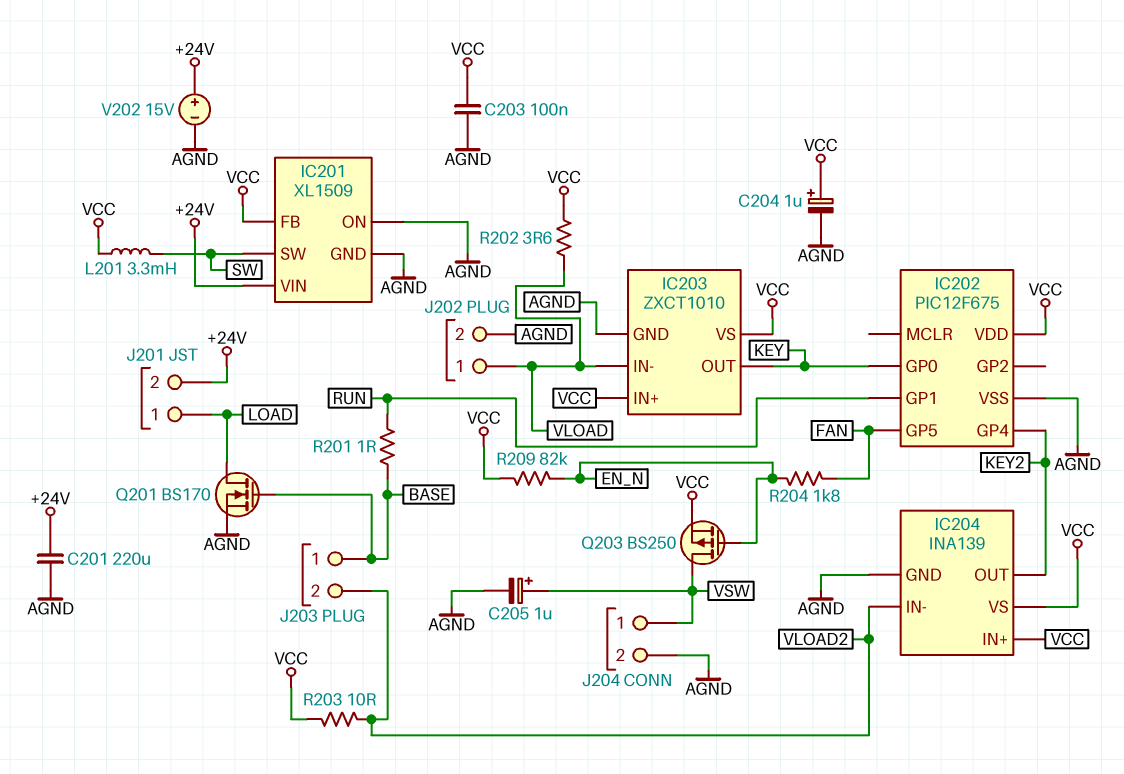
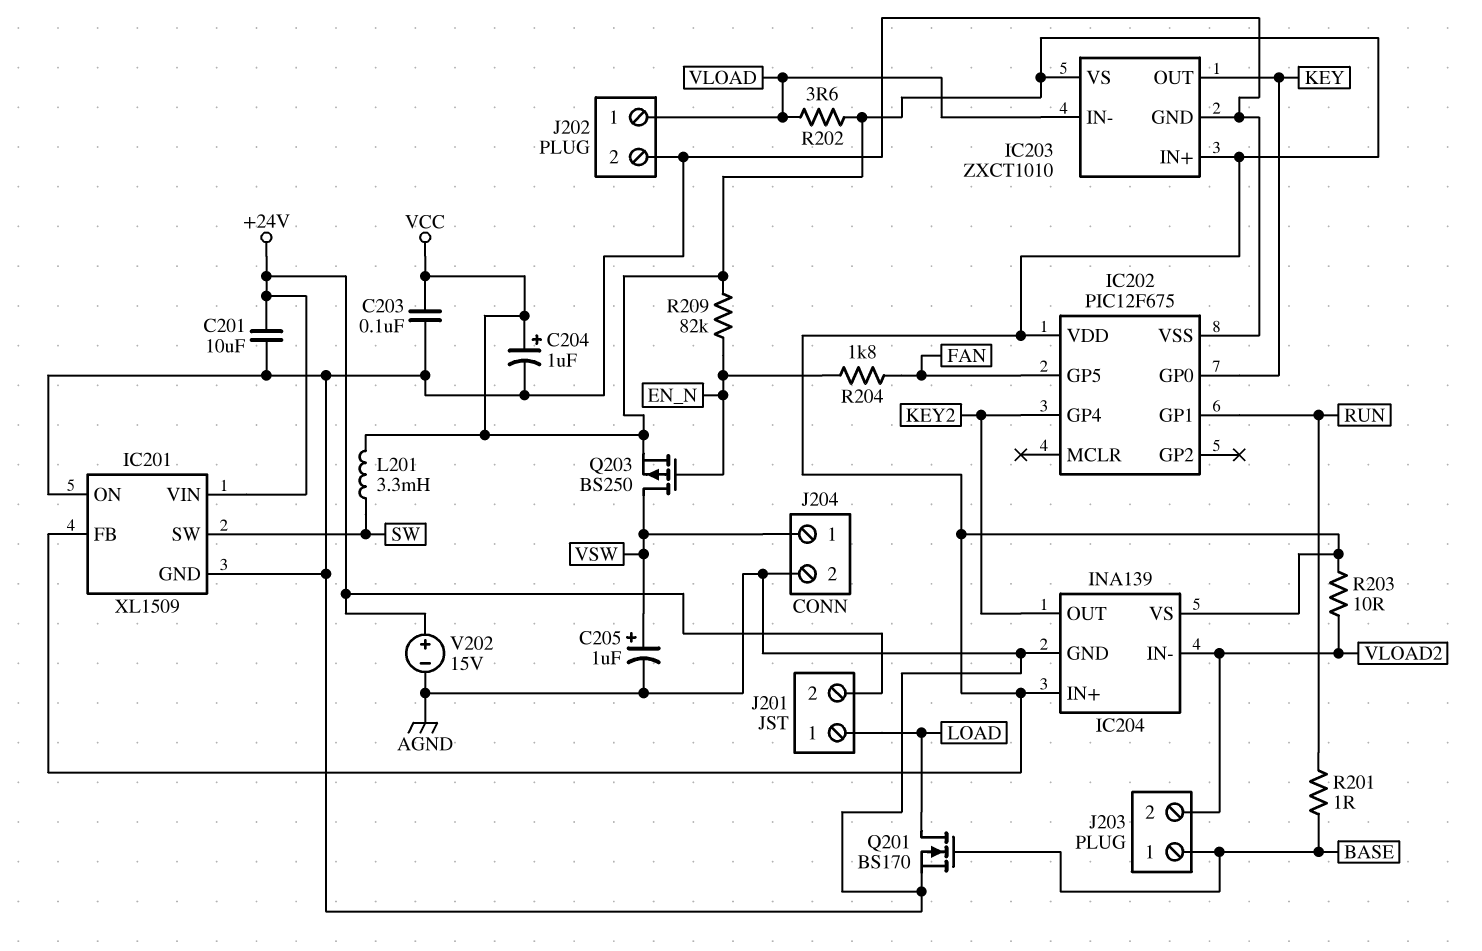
C201: 220uF (+24V, AGND) -> 10uF (+24V, AGND)

